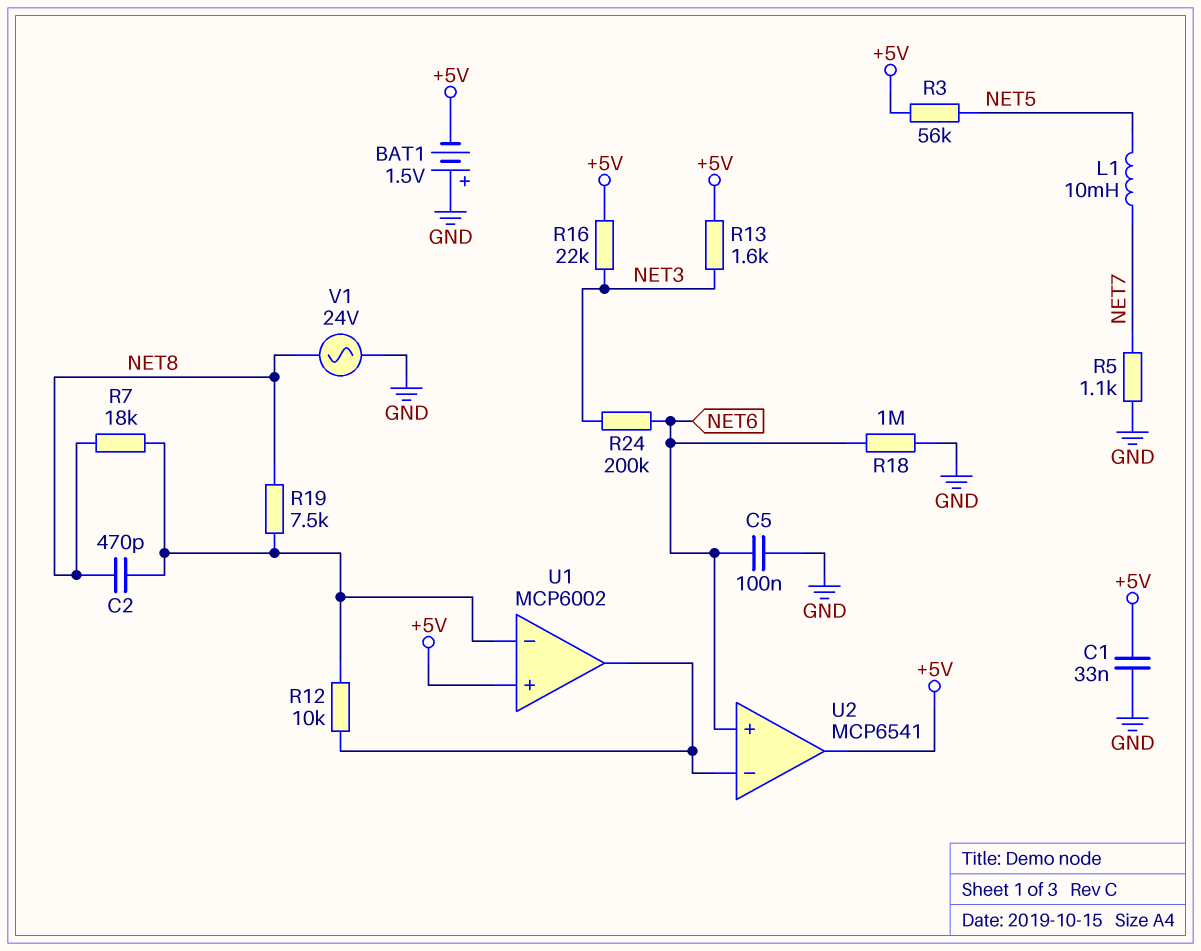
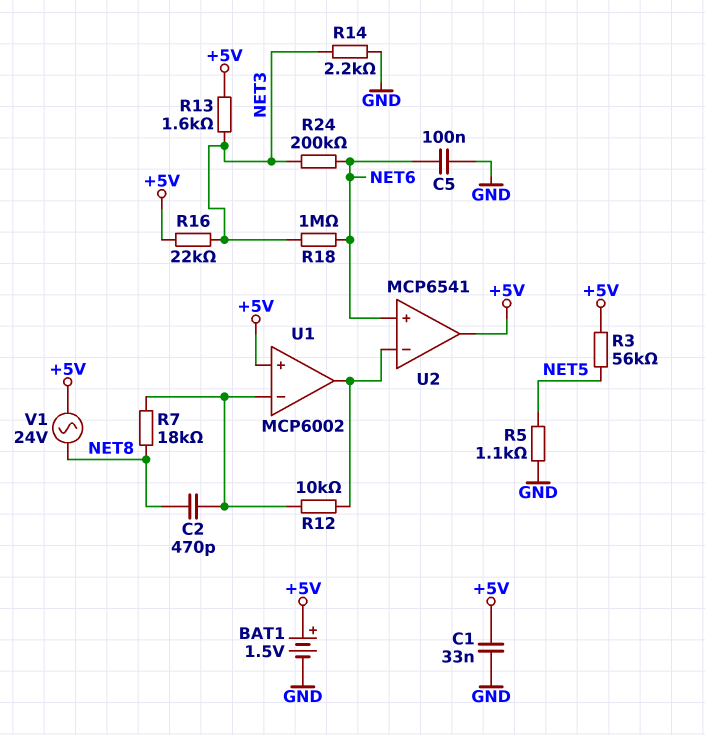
BAT1: 1.5V (plus GND, minus +5V) -> 1.5V (plus +5V, minus GND)
L1: 10mH (NET5, NET7) -> none
R5: 1.1k (GND, NET7) -> 1.1k (GND, NET5)
R14: none -> 2.2k (GND, NET3)
R18: 1M (GND, NET6) -> 1M (NET3, NET6)
R19: 7.5k (NET8, U1/in-) -> none
V1: AC 24V (GND, NET8) -> AC 24V (+5V, NET8)

